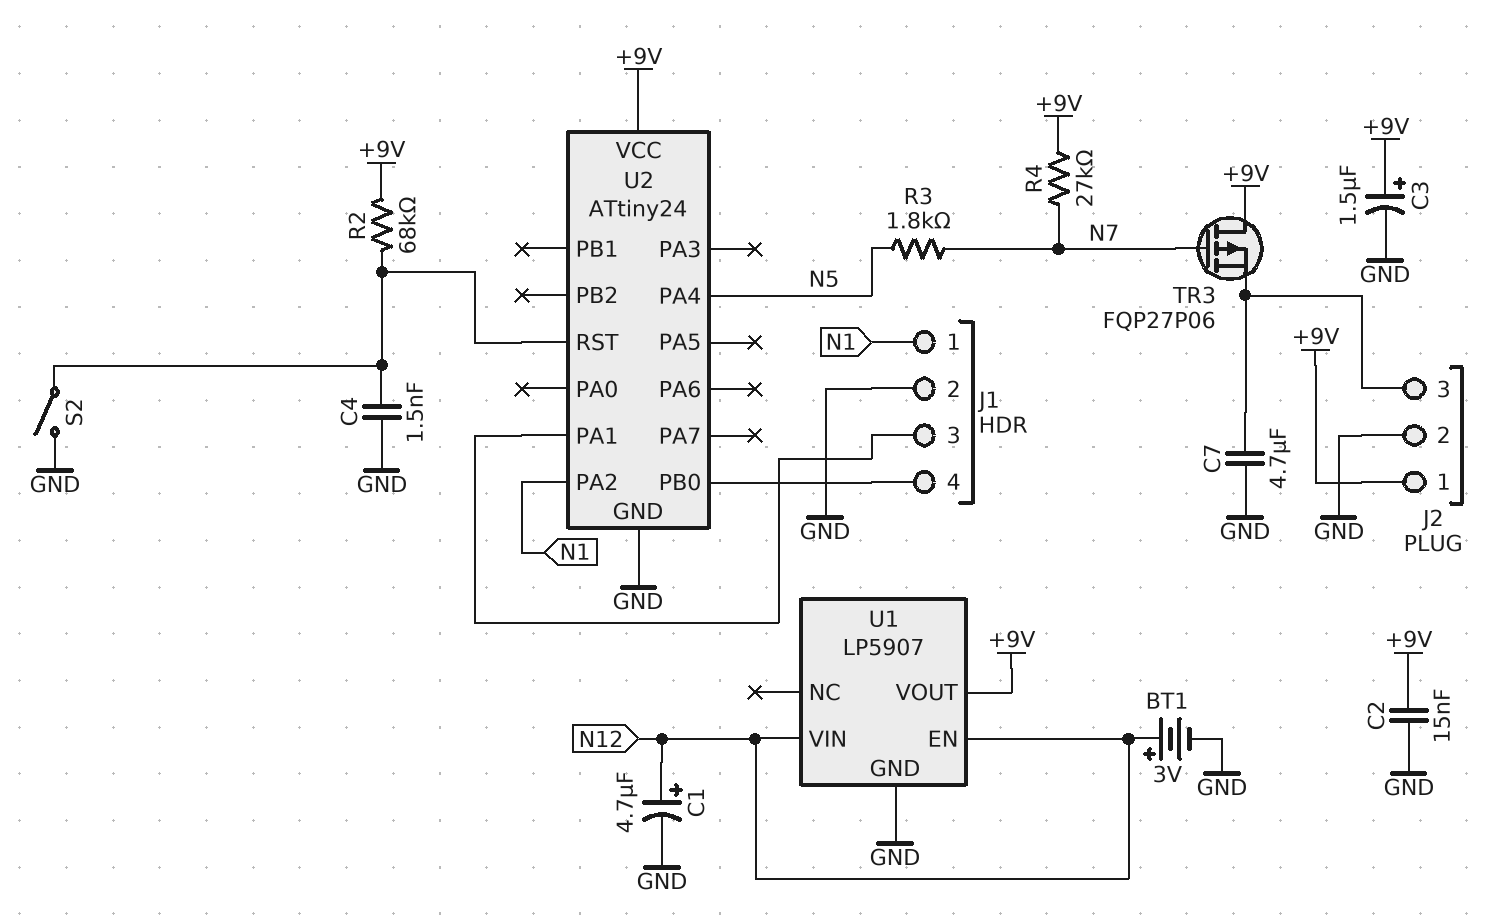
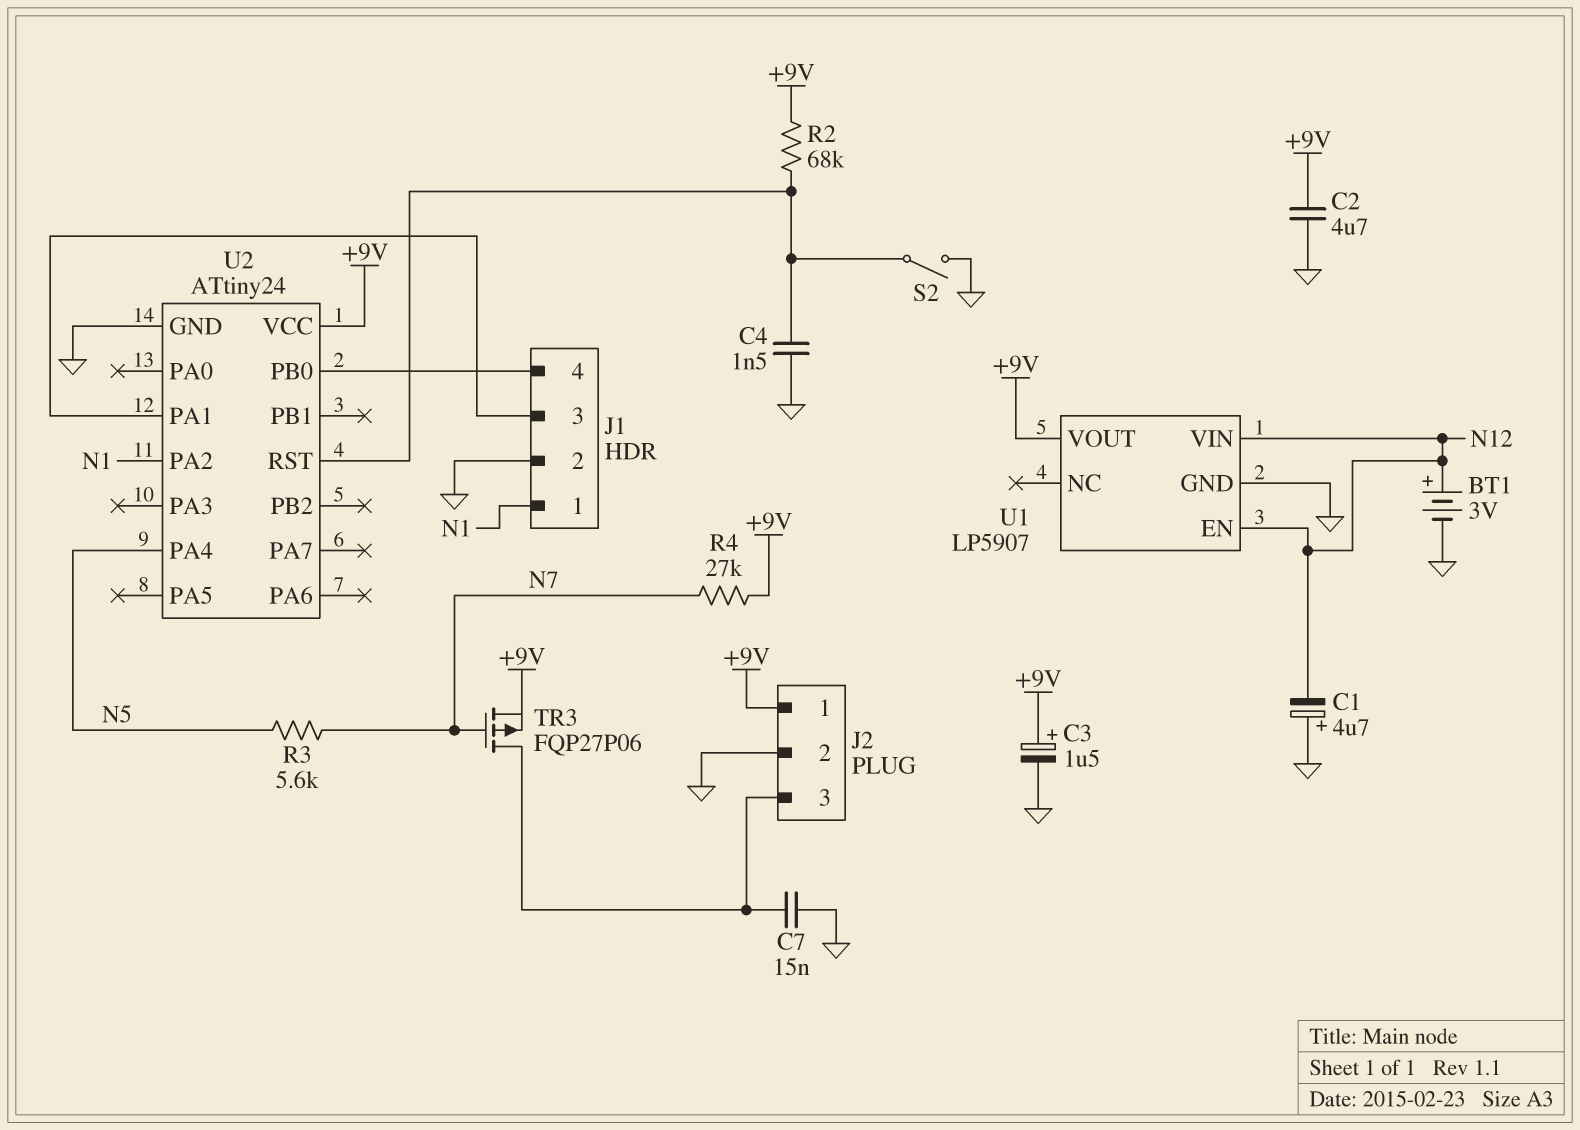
C1: 4.7uF (plus N12, minus GND) -> 4.7uF (plus GND, minus N12)
C2: 15nF (+9V, GND) -> 4.7uF (+9V, GND)
C7: 4.7uF (GND, J2/3) -> 15nF (GND, J2/3)
R3: 1.8k (N5, N7) -> 5.6k (N5, N7)
TR3: PMOS FQP27P06 (G N7, D +9V, S J2/3) -> PMOS FQP27P06 (G N7, D J2/3, S +9V)

